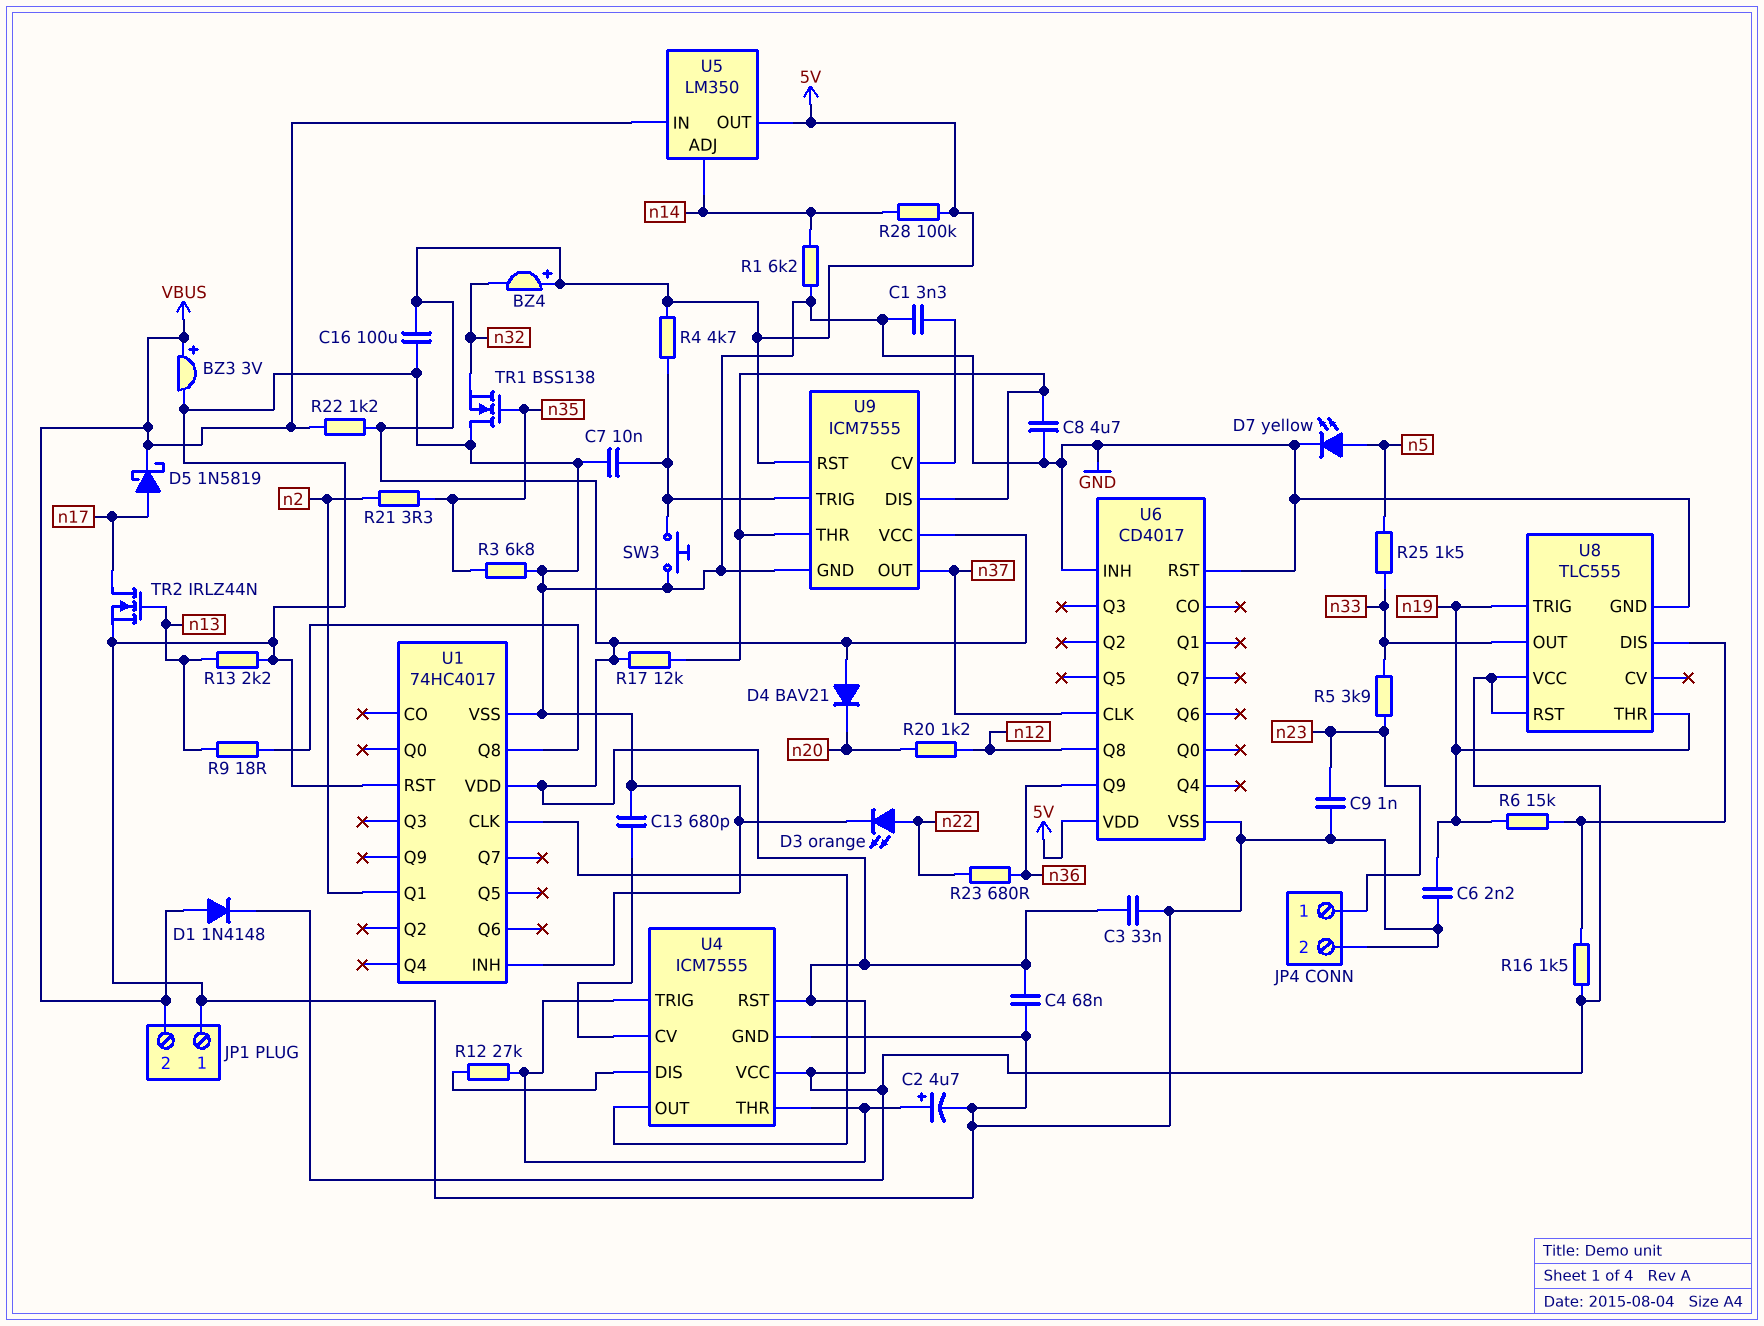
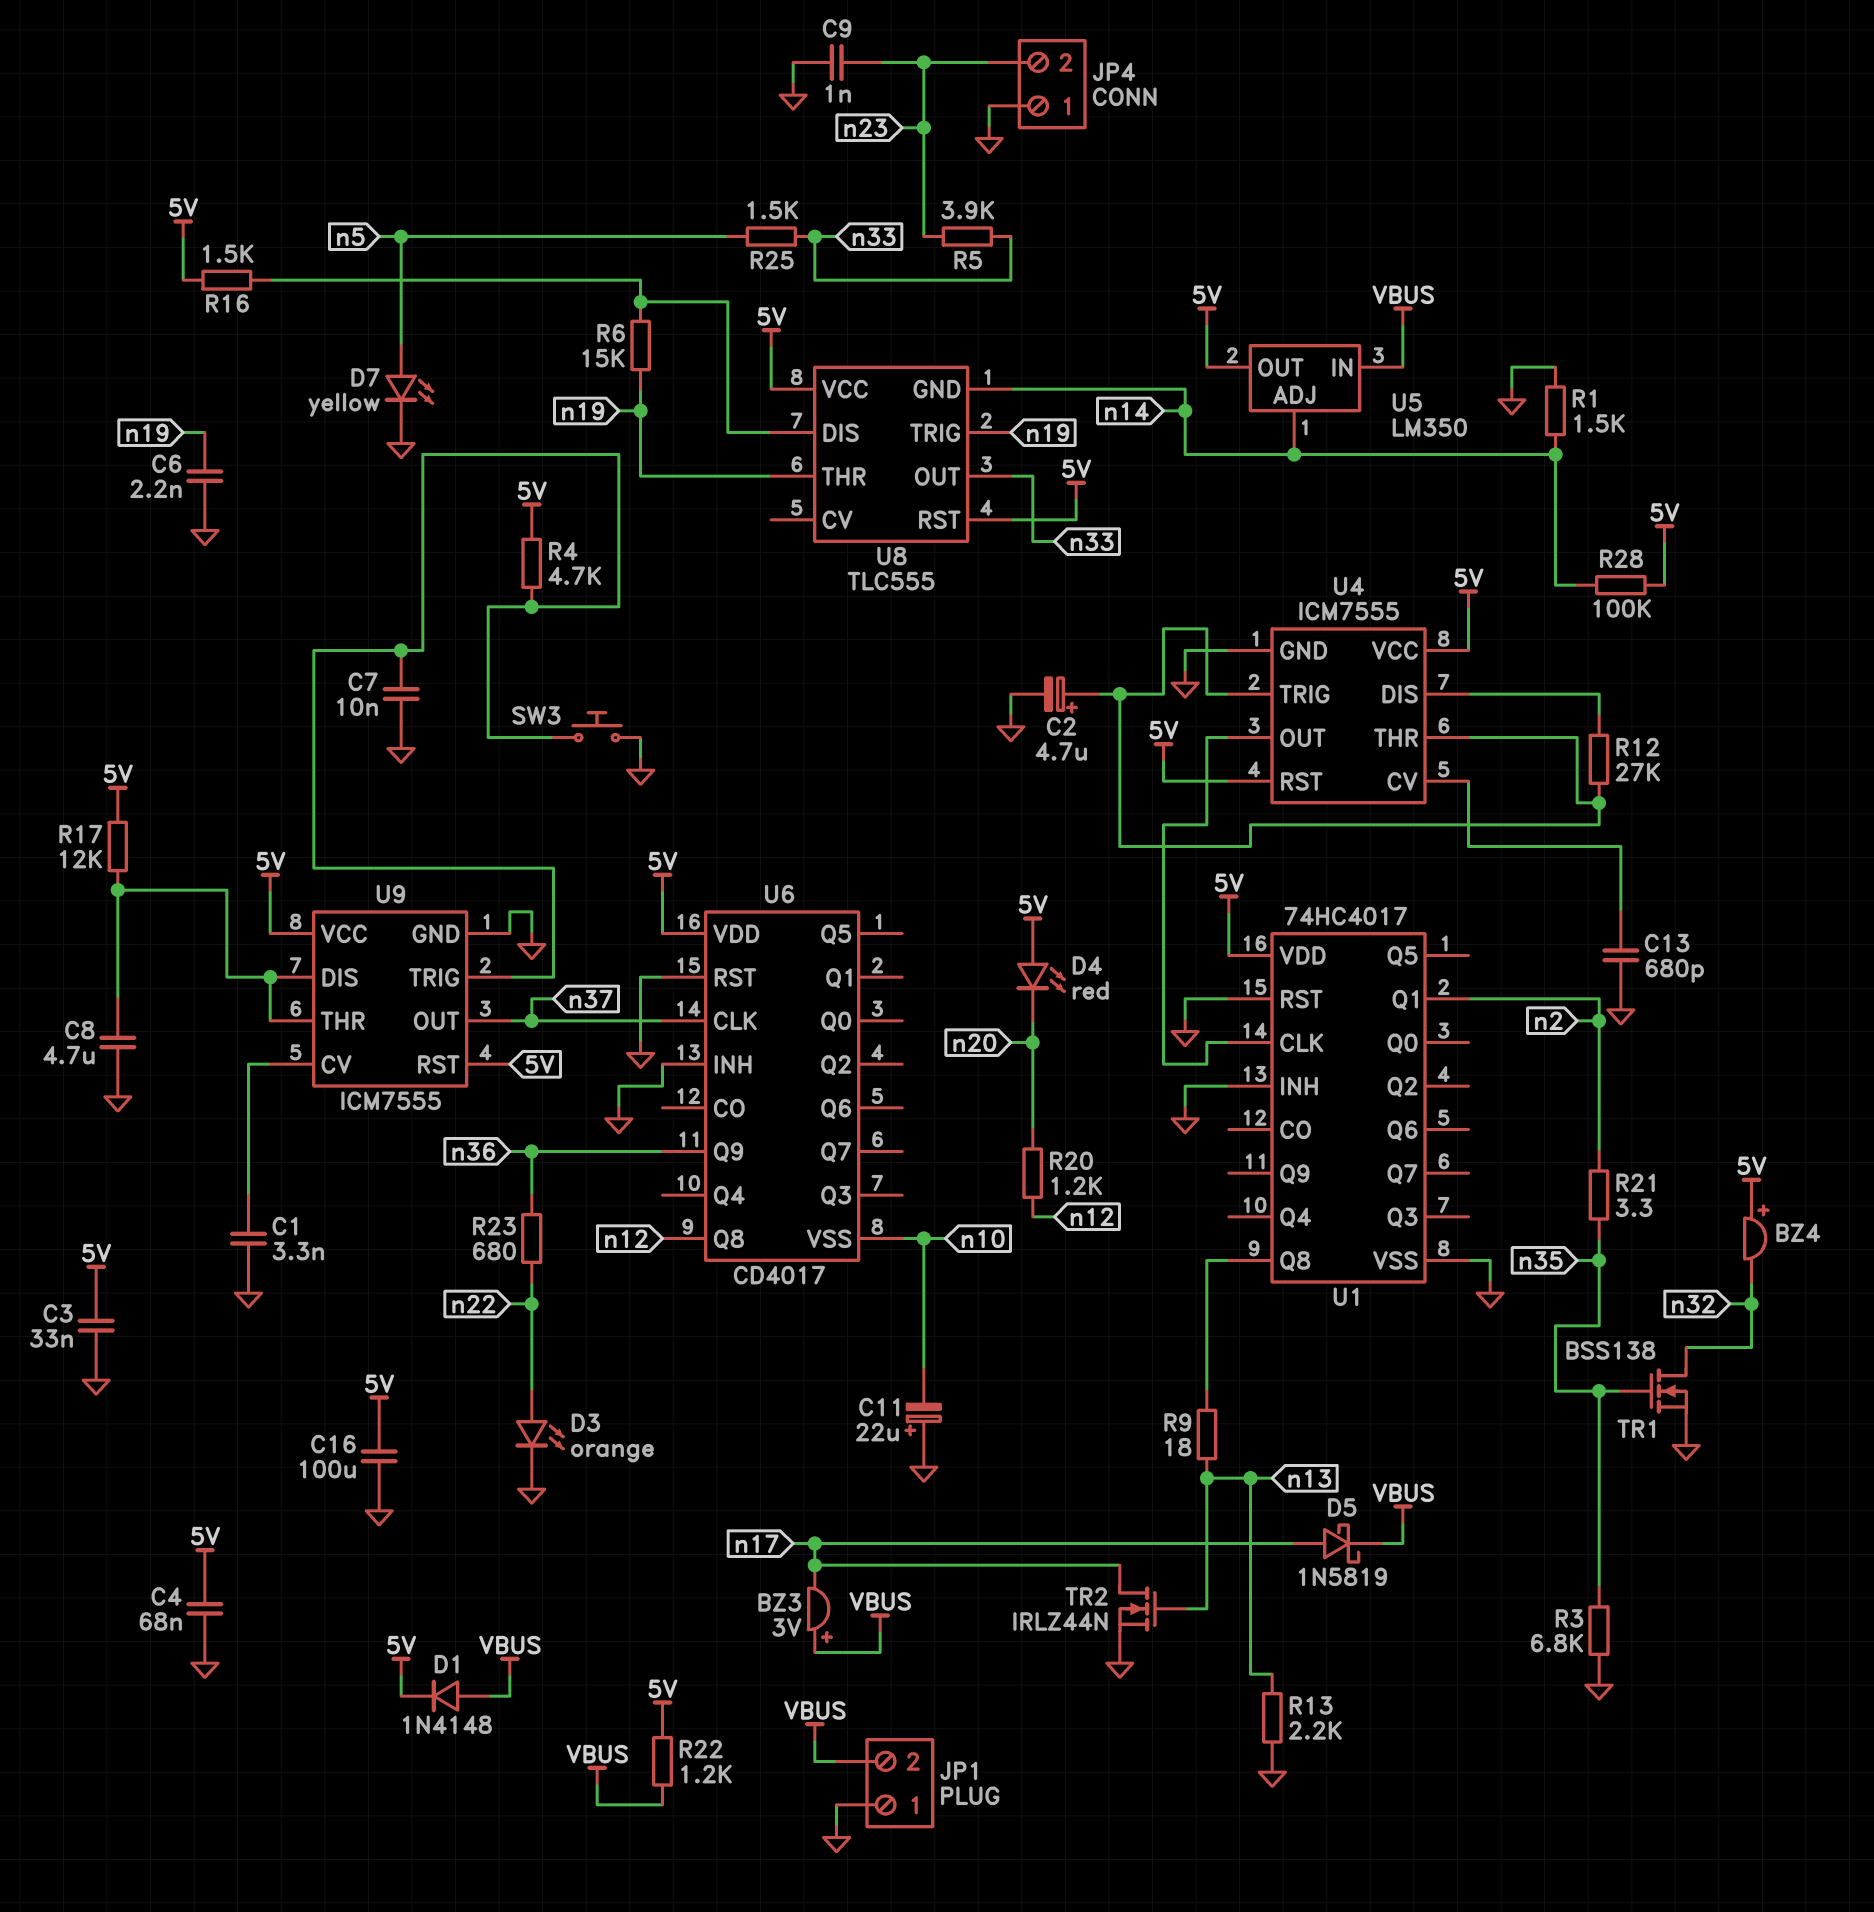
BZ3: buzzer 3V (plus VBUS, minus GND) -> buzzer 3V (plus VBUS, minus n17)
C11: none -> 22uF (plus GND, minus n10)
D4: diode BAV21 (A 5V, K n20) -> LED red (A 5V, K n20)
JP4 pin 1: n23 -> GND
JP4 pin 2: GND -> n23
R1: 6.2k (GND, n14) -> 1.5k (GND, n14)
TR1: NMOS BSS138 (G n35, D GND, S n32) -> NMOS BSS138 (G n35, D n32, S GND)
U6 pin VSS: GND -> n10
U8 pin GND: GND -> n14

